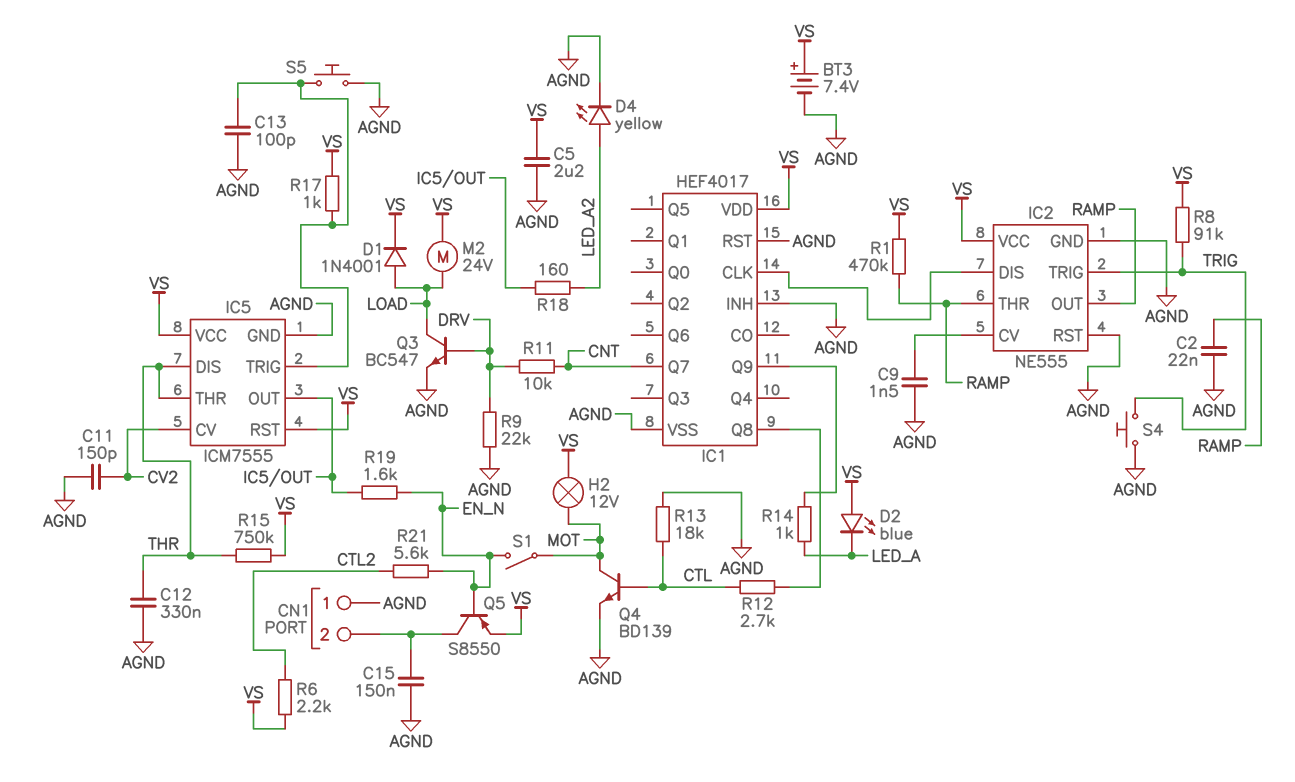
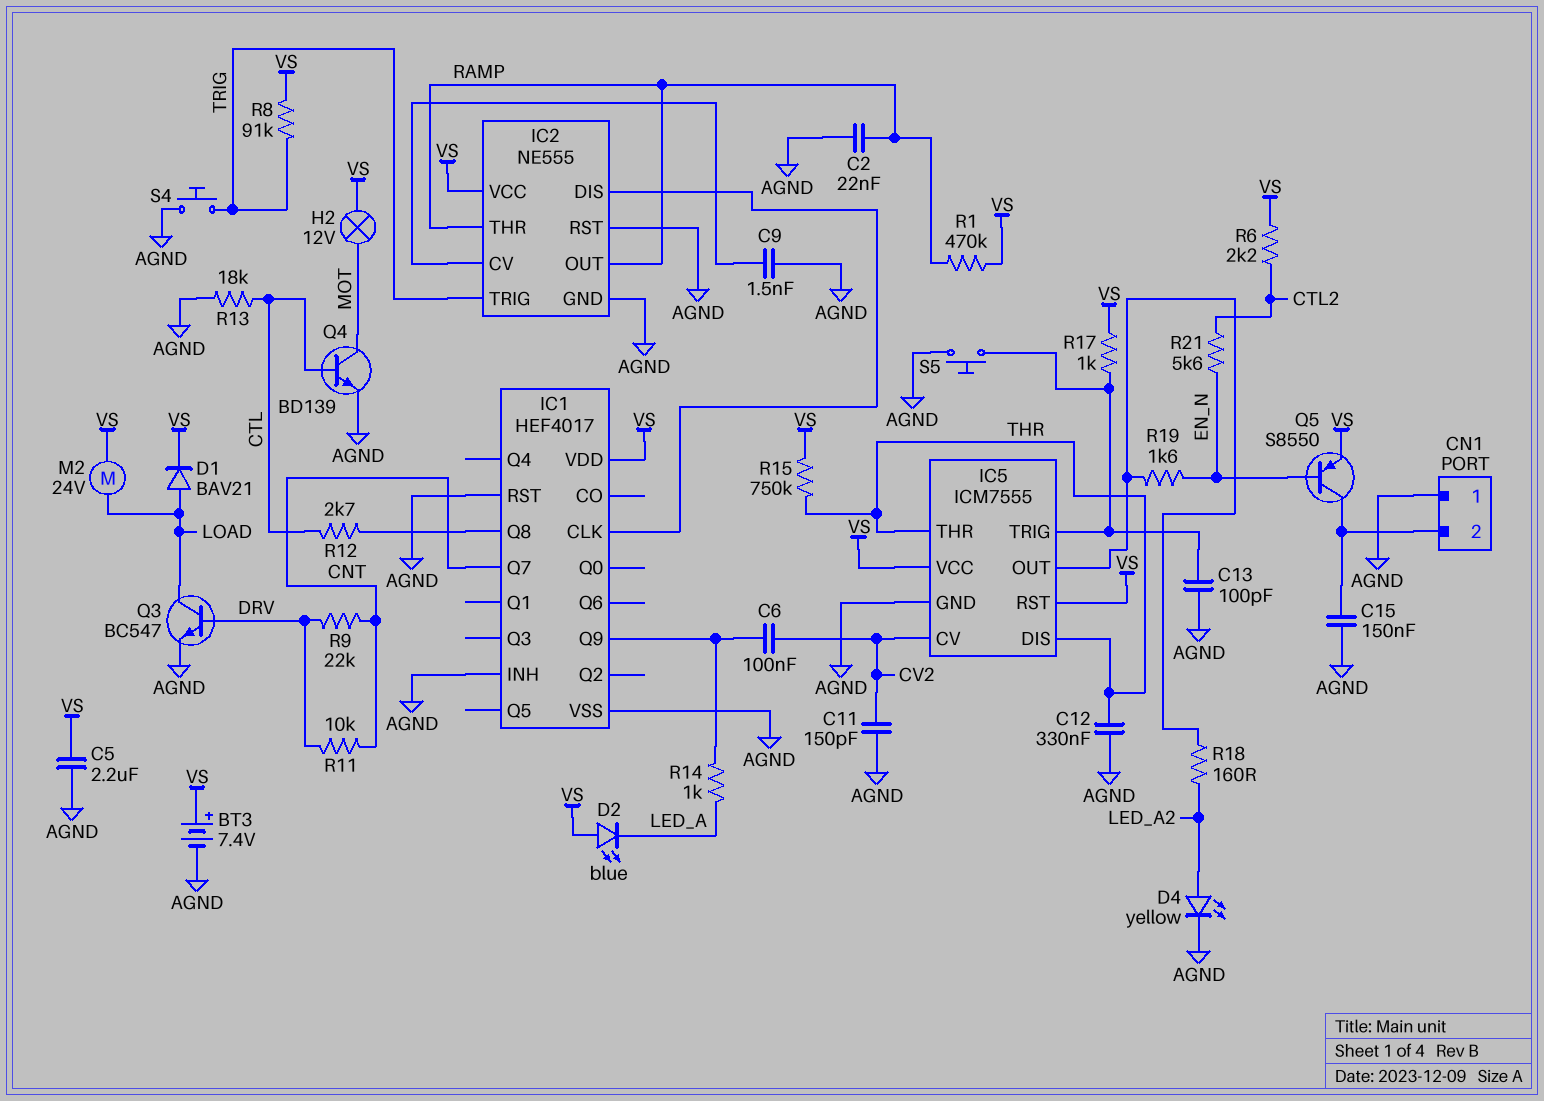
C6: none -> 100nF (CV2, IC1/Q9)
D1: diode 1N4001 (A LOAD, K VS) -> diode BAV21 (A LOAD, K VS)
R9: 22k (AGND, DRV) -> 22k (CNT, DRV)
S1: switch (EN_N, MOT) -> none

